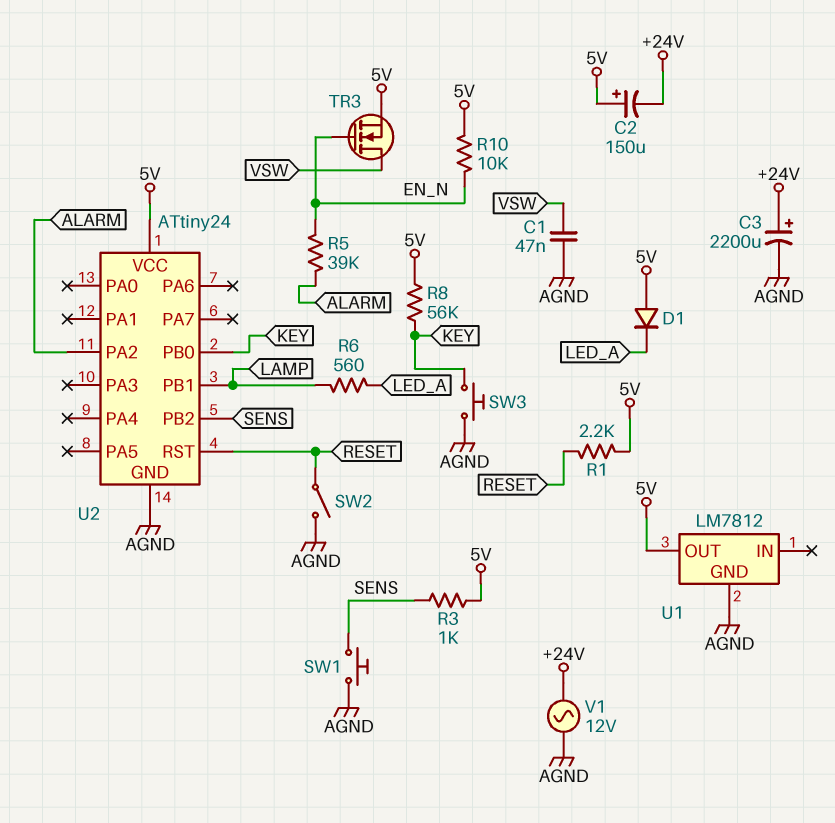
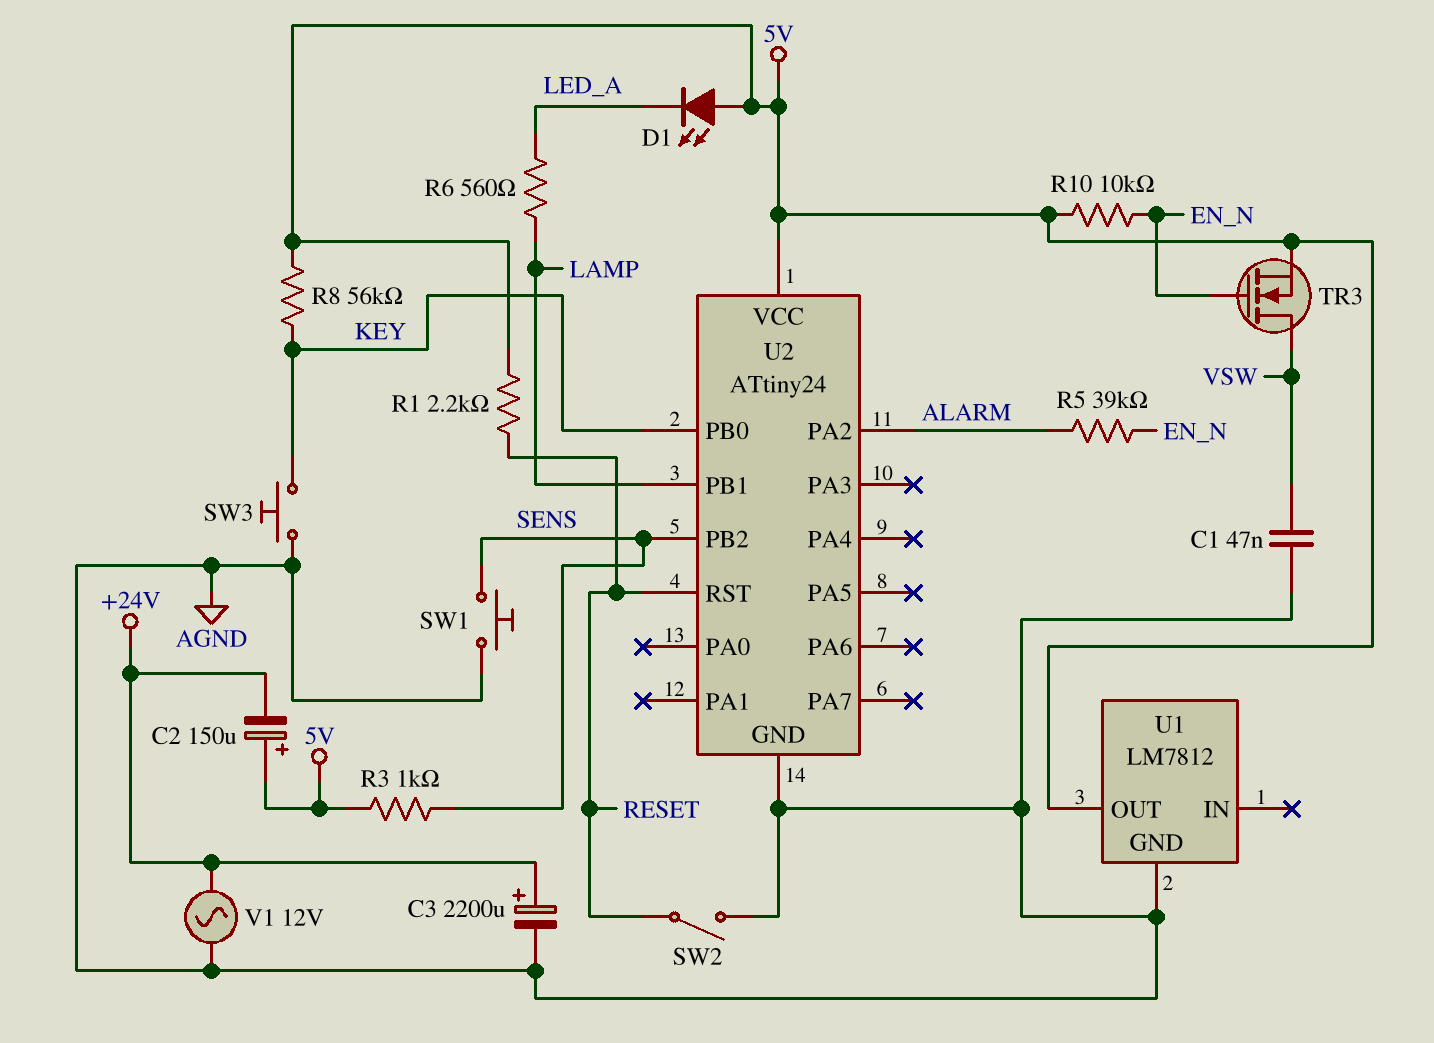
D1: diode (A 5V, K LED_A) -> LED (A 5V, K LED_A)

